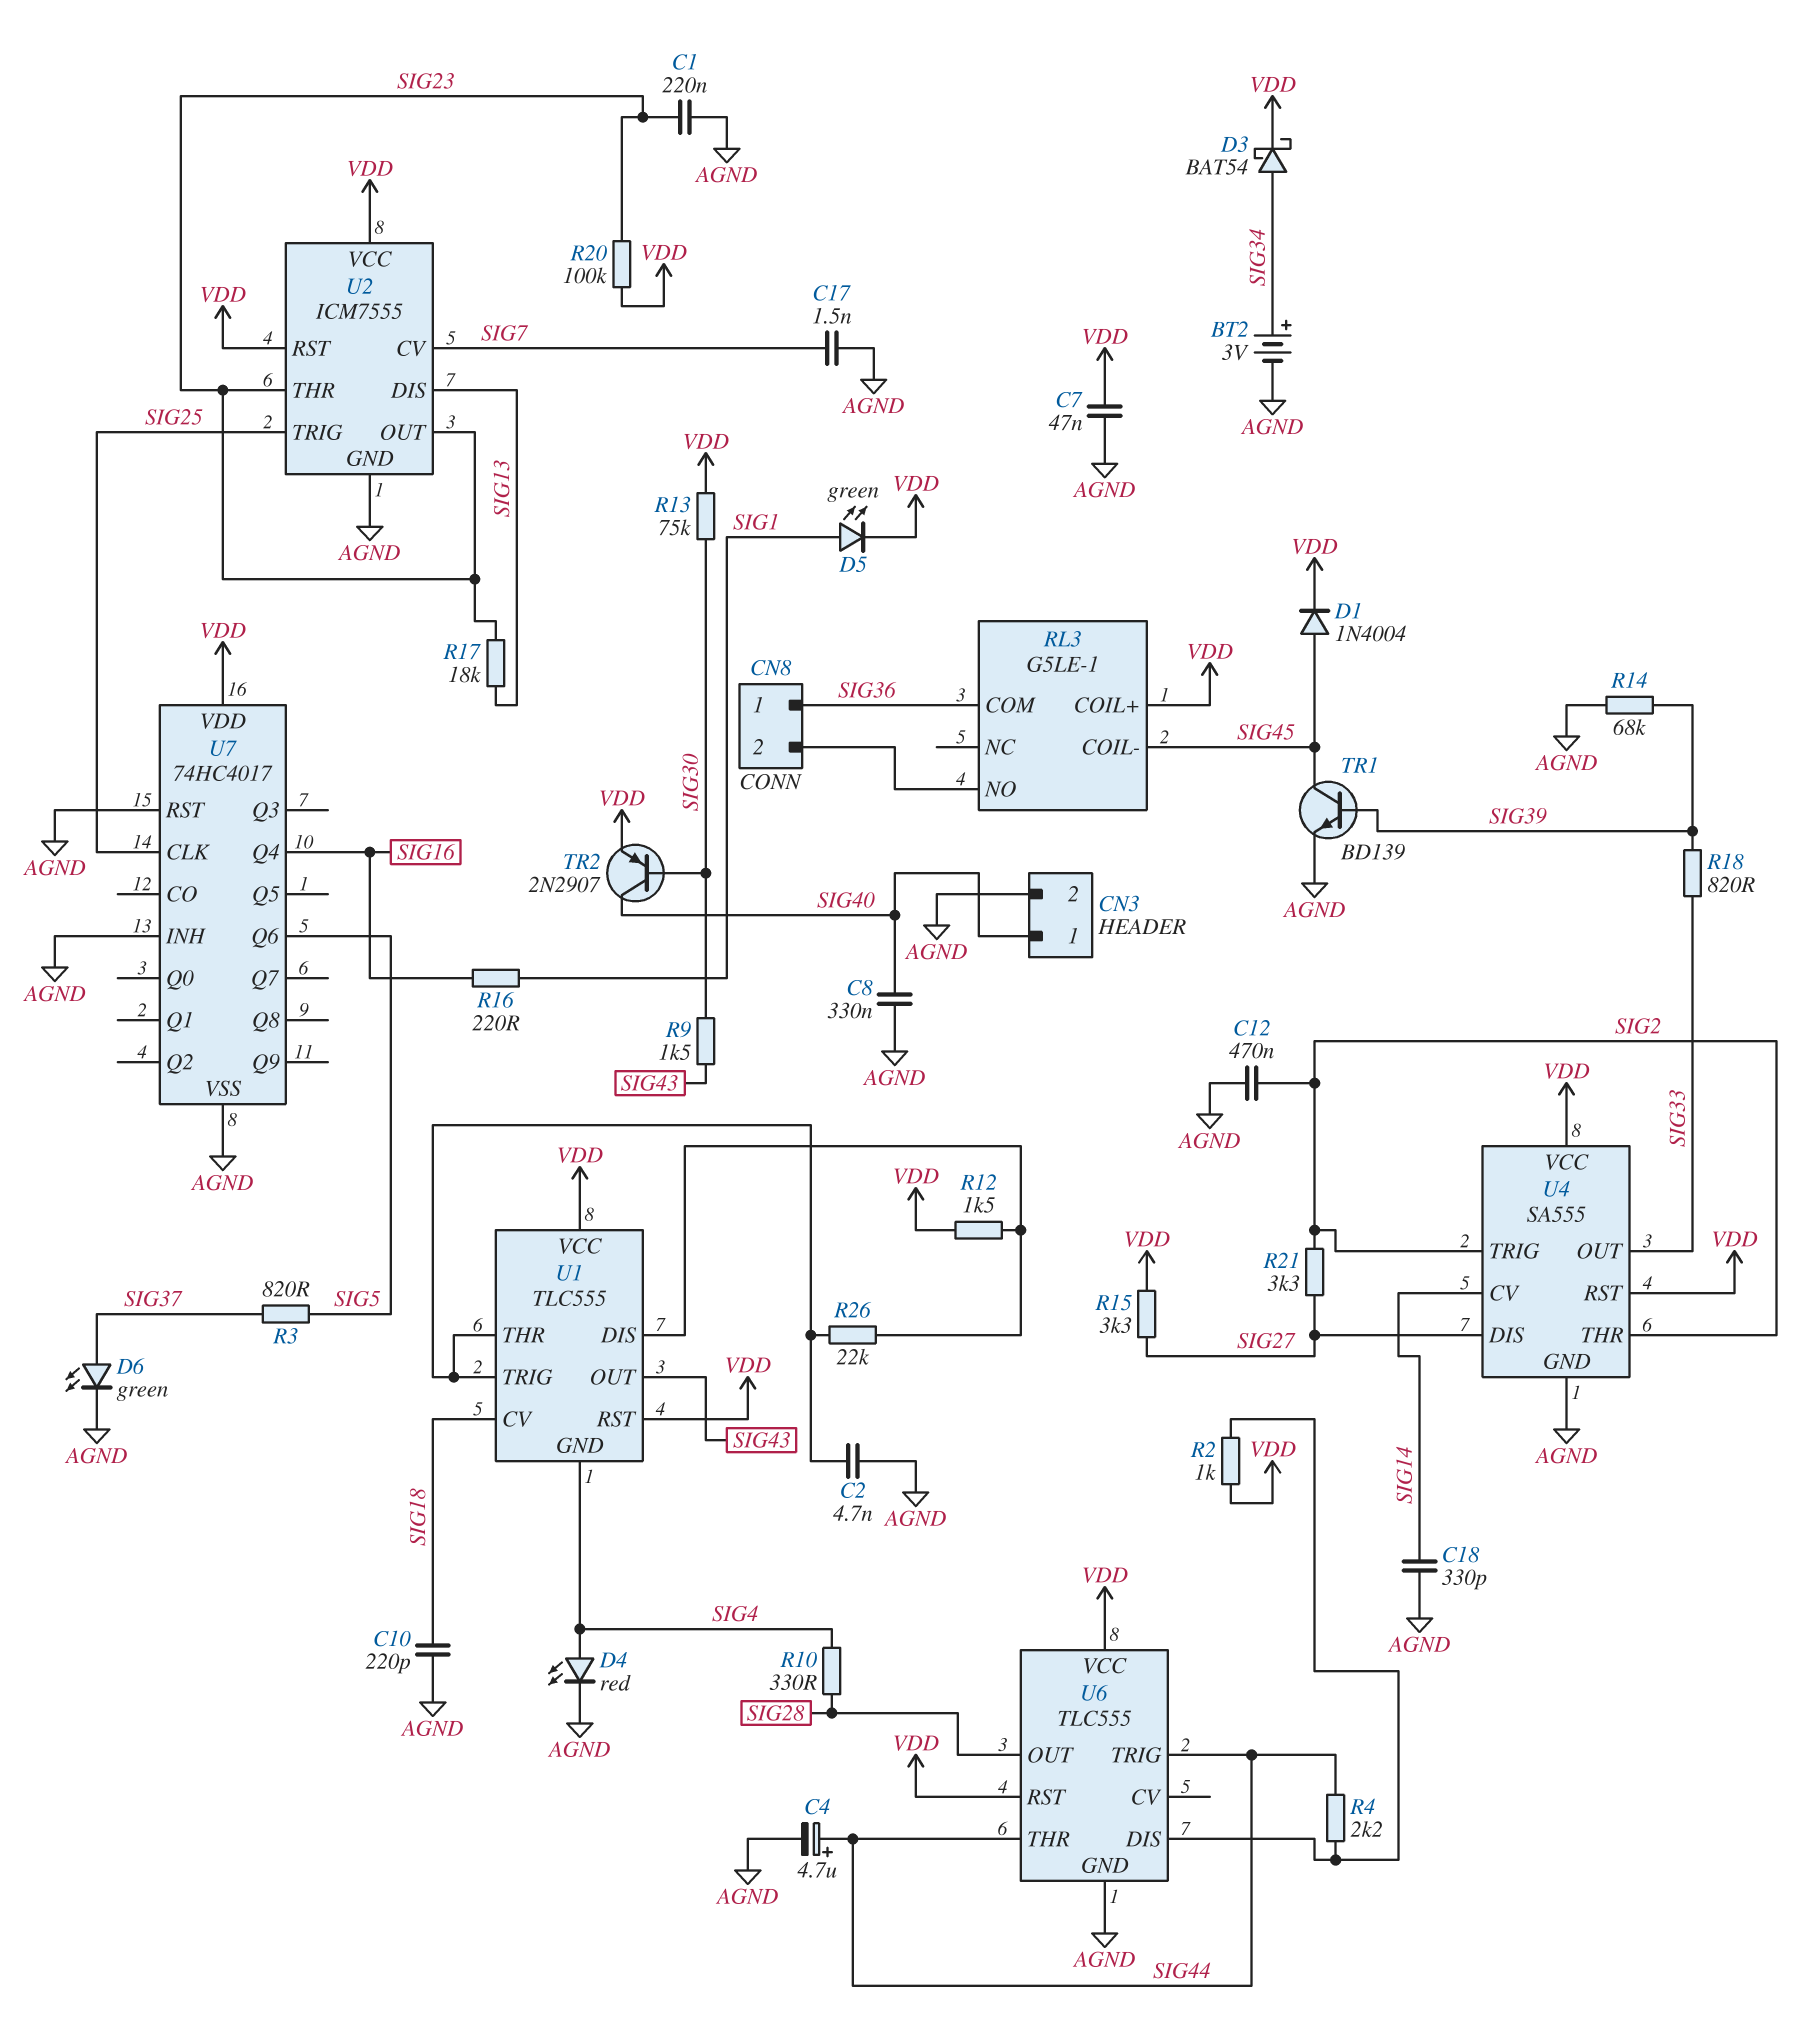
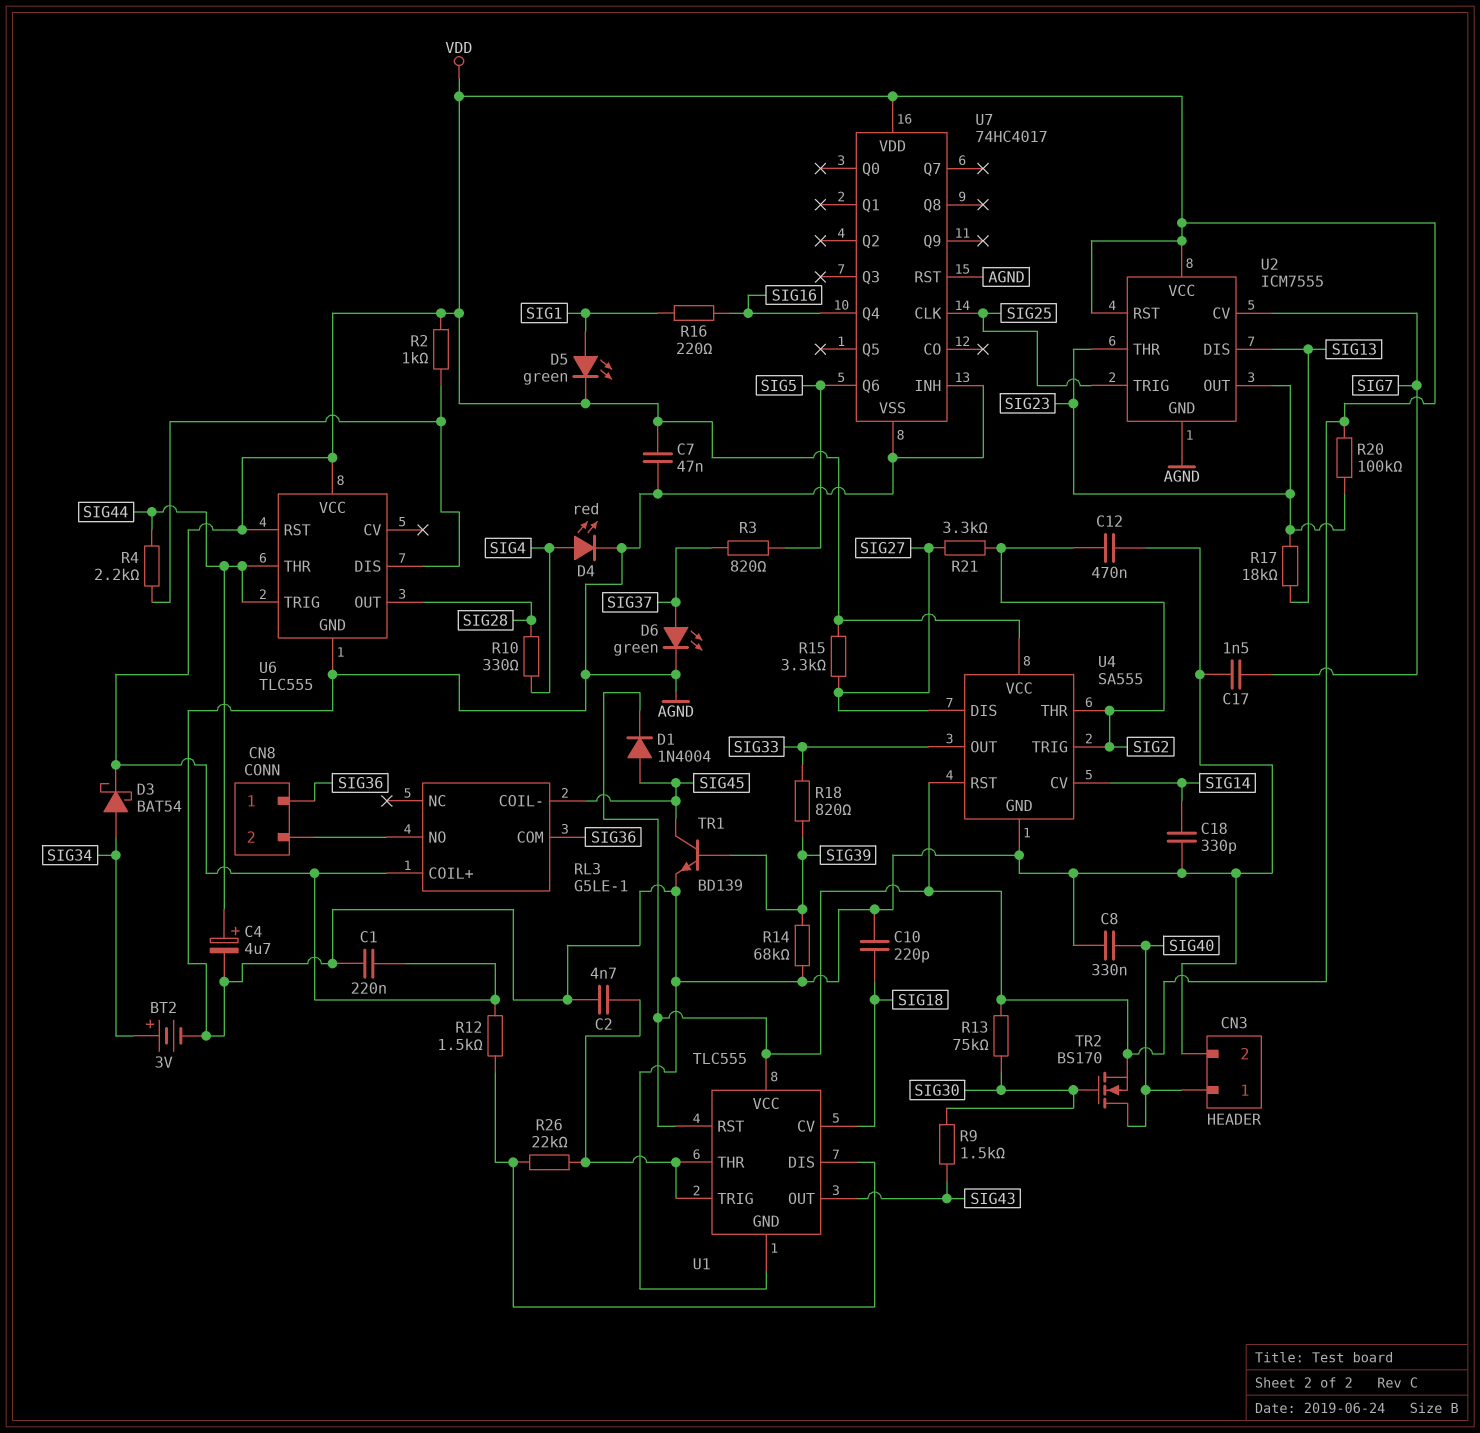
C1: 220nF (AGND, SIG23) -> 220nF (AGND, VDD)
TR2: PNP 2N2907 (B SIG30, C SIG40, E VDD) -> NMOS BS170 (G SIG30, D SIG40, S VDD)
U1 pin GND: SIG4 -> AGND

